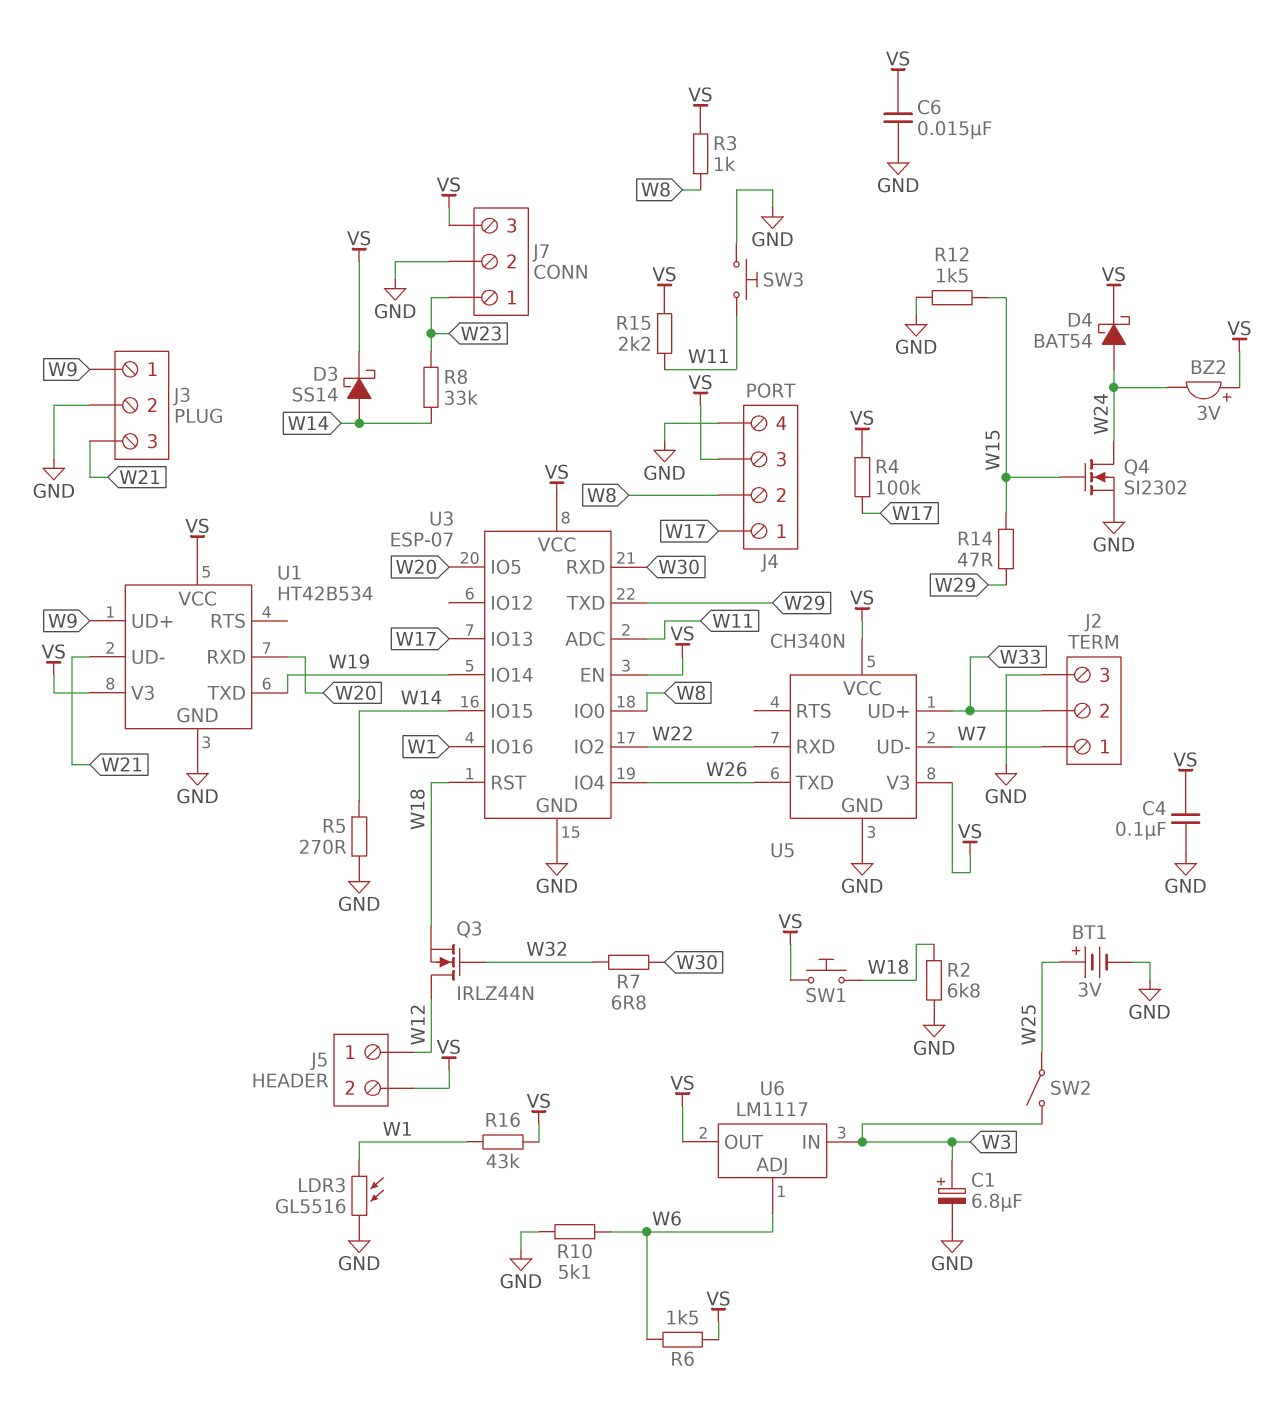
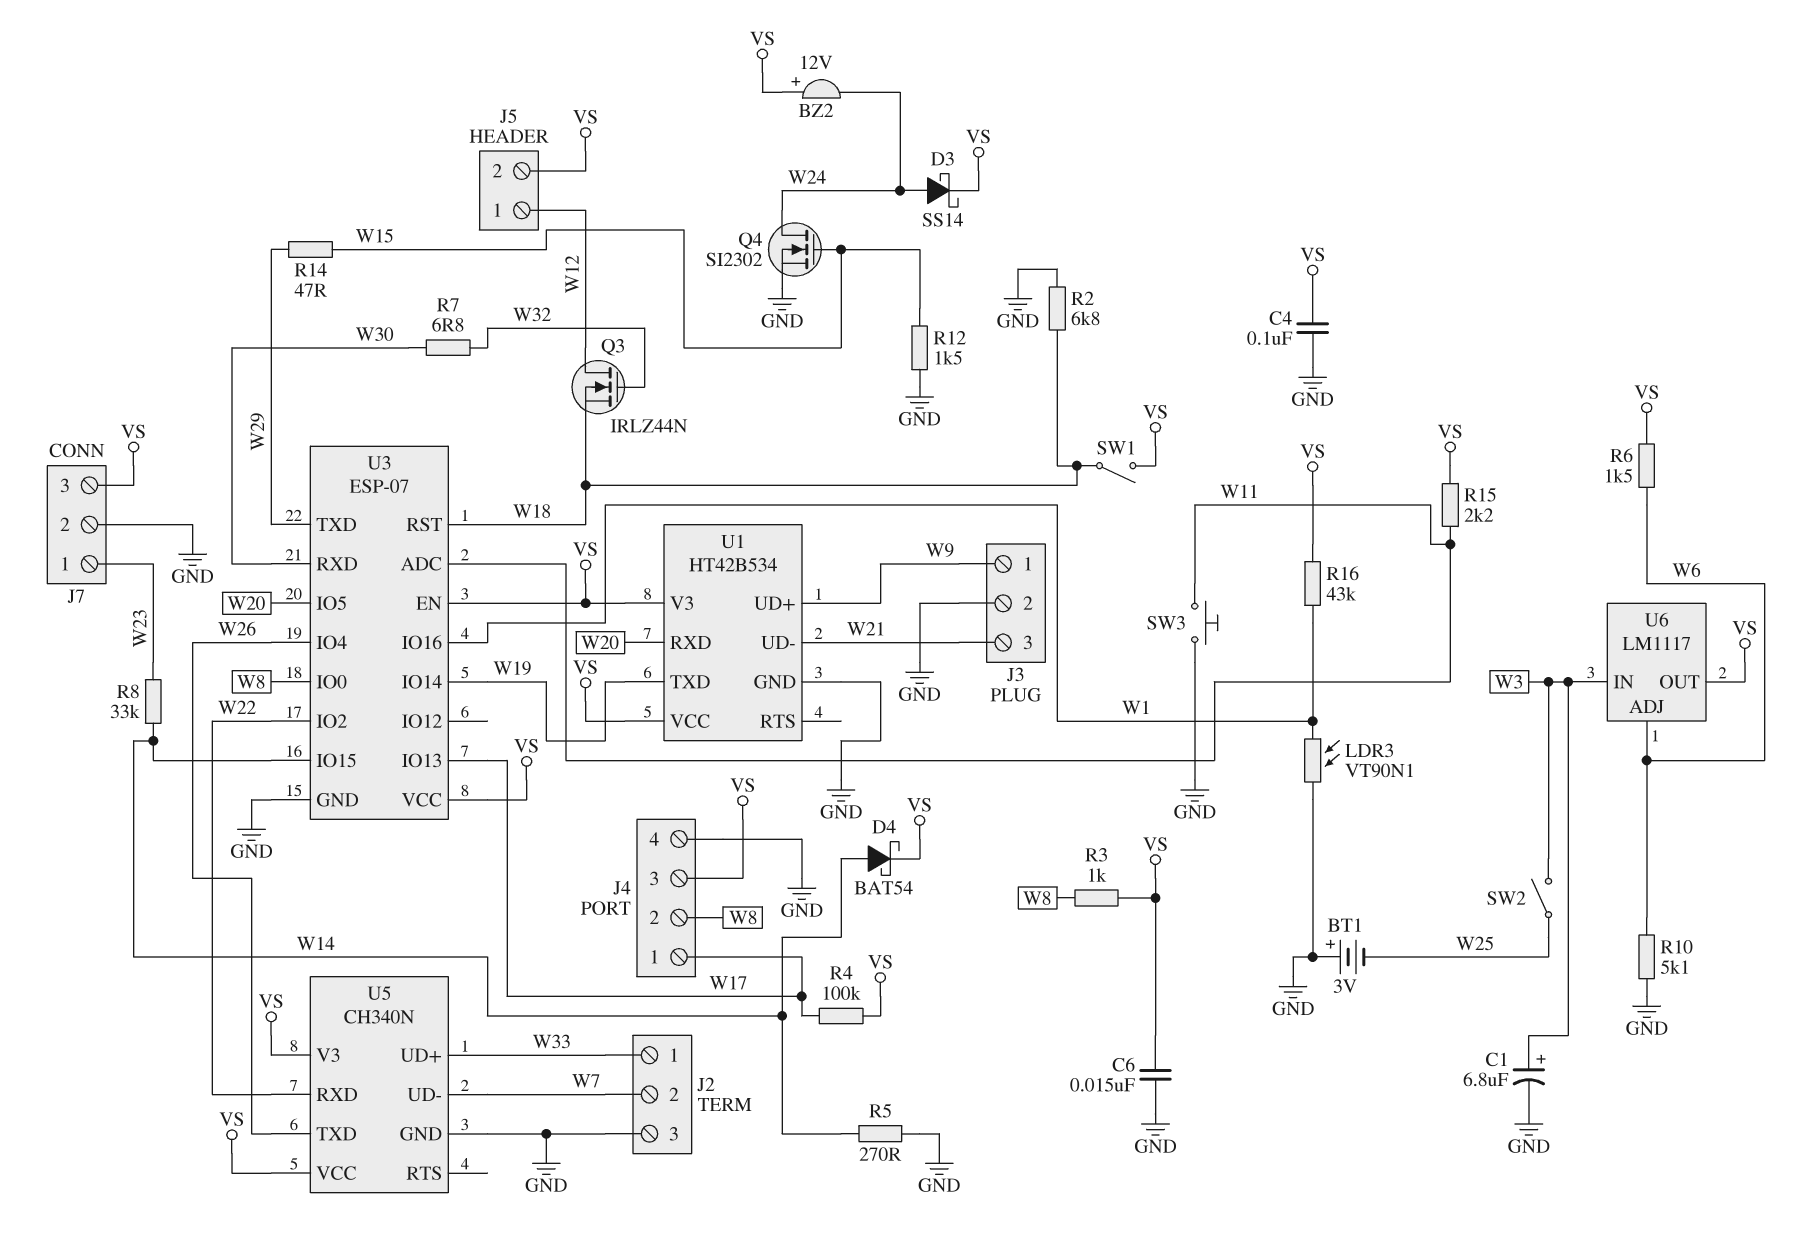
BT1: 3V (plus W25, minus GND) -> 3V (plus GND, minus W25)
BZ2: buzzer 3V (plus VS, minus W24) -> buzzer 12V (plus VS, minus W24)
D3: schottky SS14 (A W14, K VS) -> schottky SS14 (A W24, K VS)
D4: schottky BAT54 (A W24, K VS) -> schottky BAT54 (A W14, K VS)
J2 pin 1: W7 -> W33
J2 pin 2: W33 -> W7
LDR3: GL5516 (GND, W1) -> VT90N1 (GND, W1)
SW1: button (VS, W18) -> switch (VS, W18)

